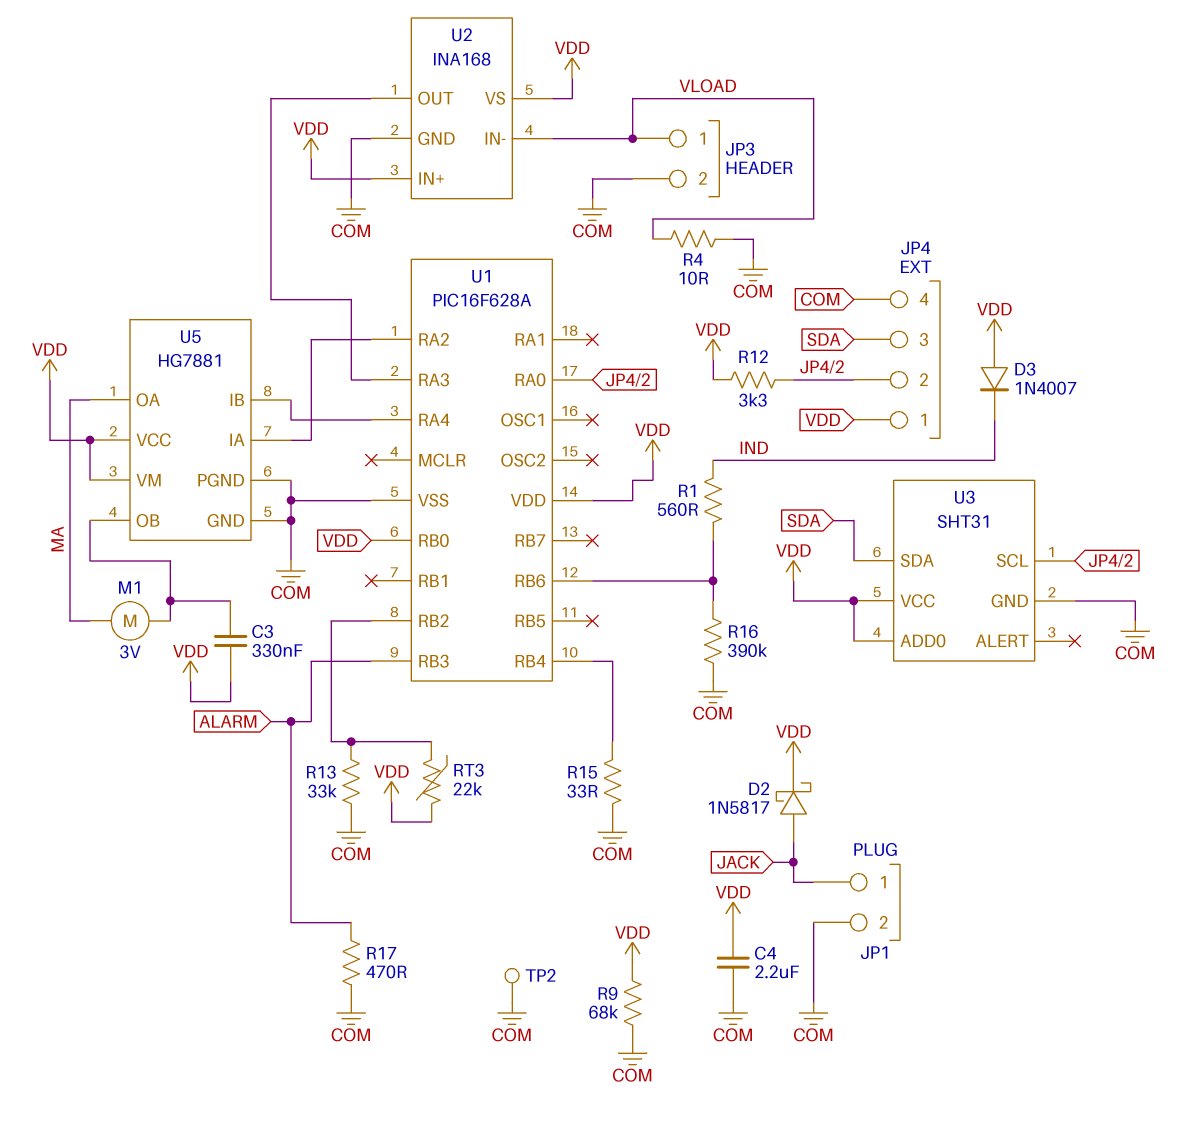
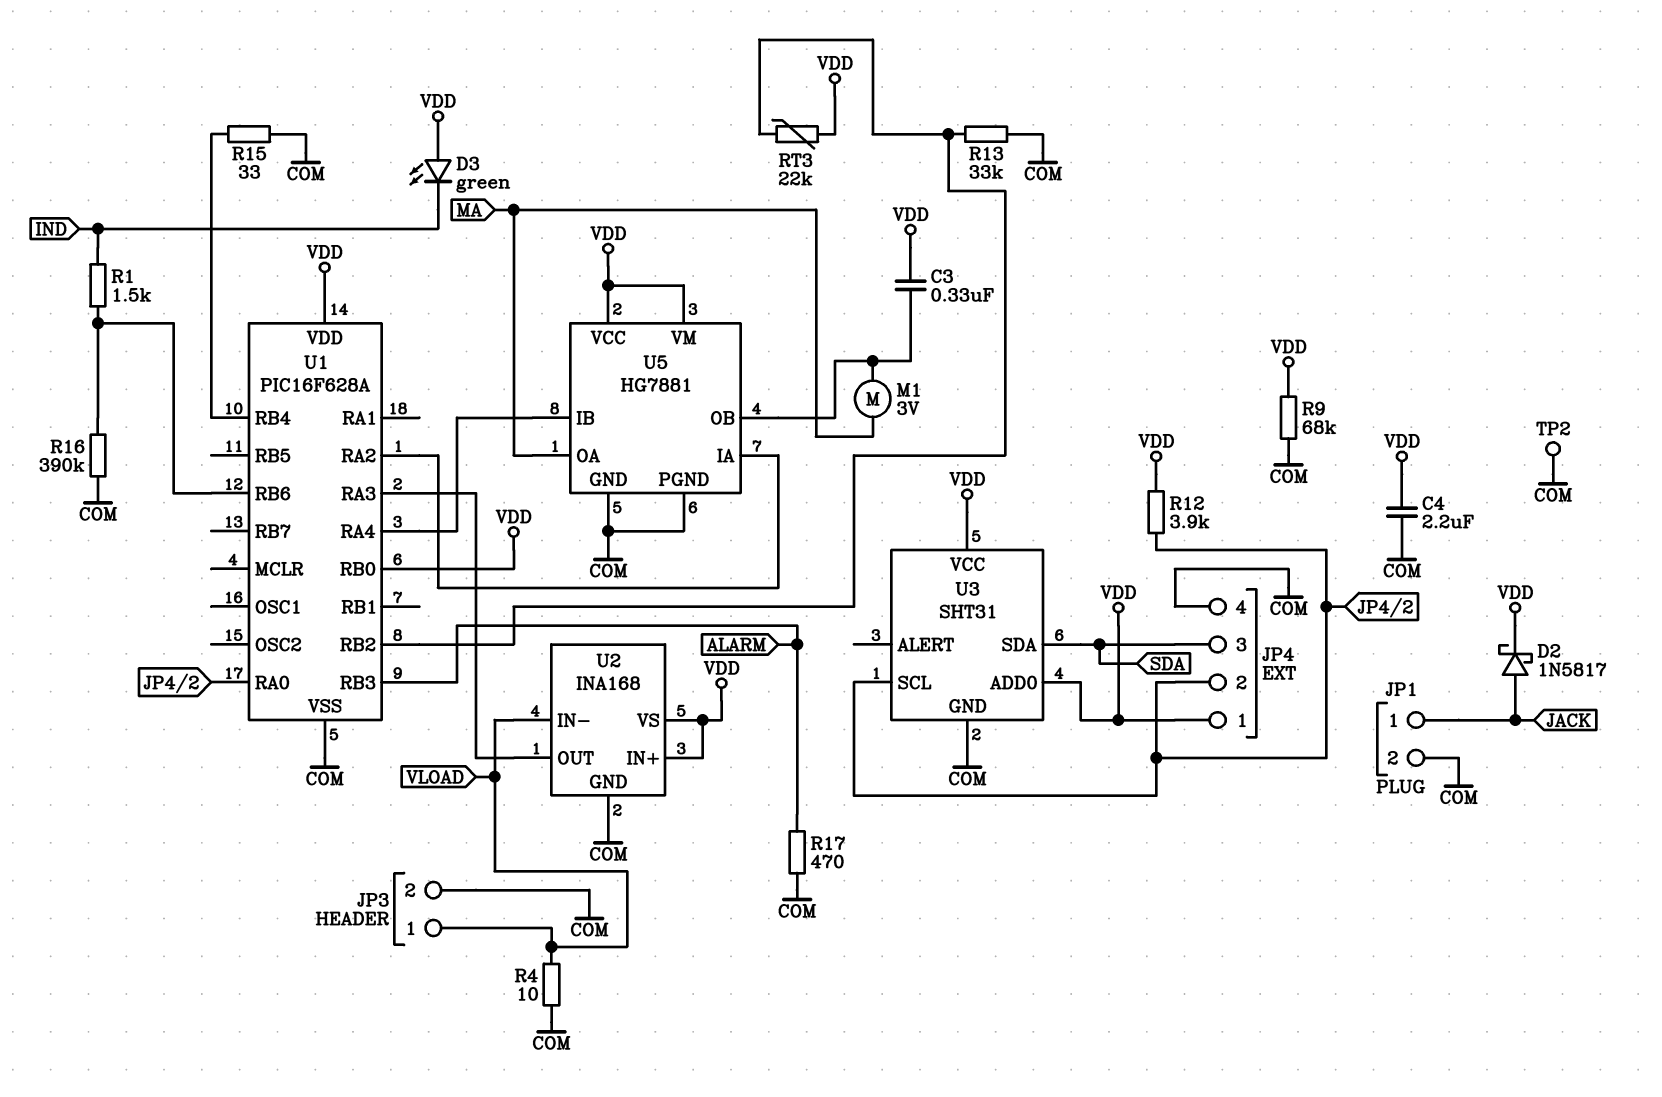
D3: diode 1N4007 (A VDD, K IND) -> LED green (A VDD, K IND)
R1: 560 (IND, U1/RB6) -> 1.5k (IND, U1/RB6)
R12: 3.3k (JP4/2, VDD) -> 3.9k (JP4/2, VDD)

